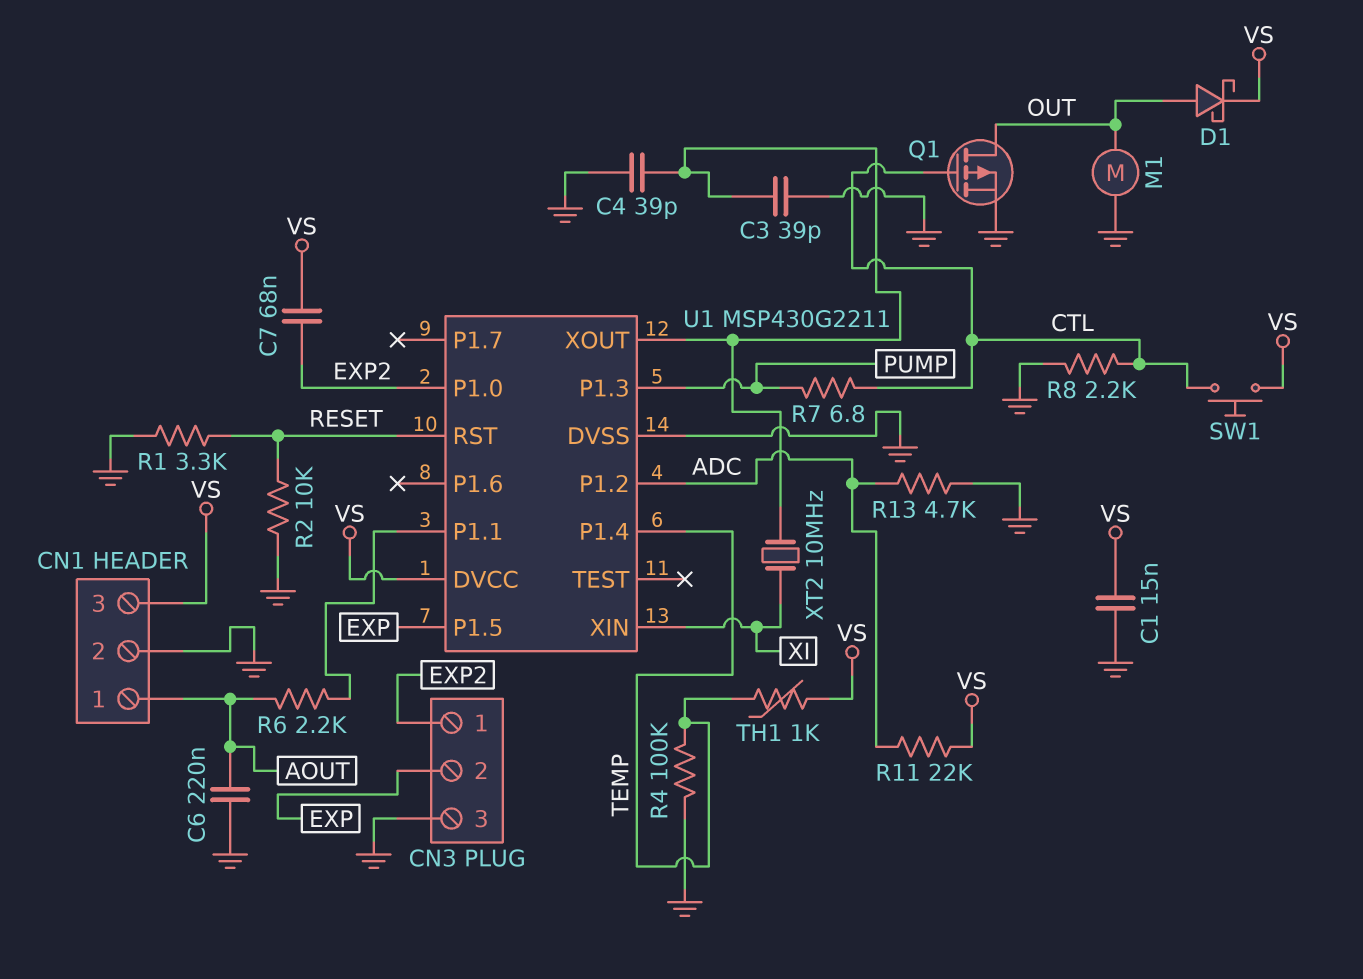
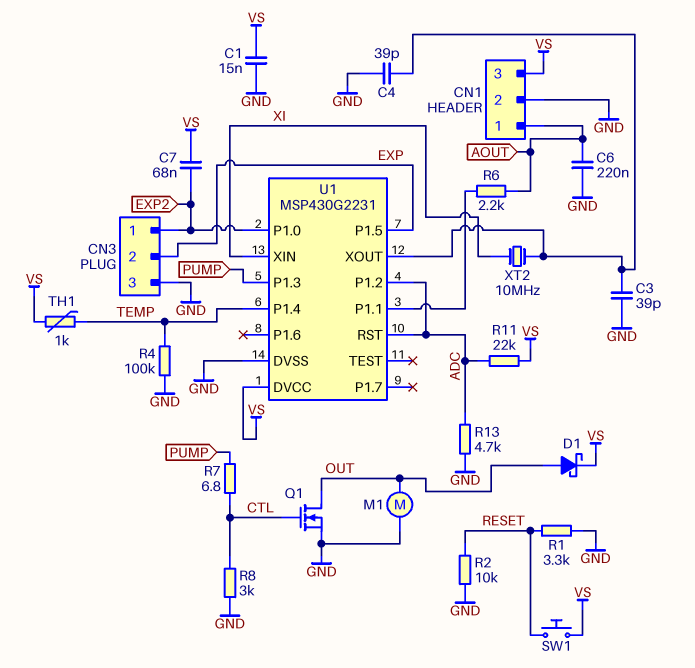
Q1: PMOS (G CTL, D OUT, S GND) -> NMOS (G CTL, D OUT, S GND)
R8: 2.2k (CTL, GND) -> 3k (CTL, GND)
SW1: button (CTL, VS) -> button (RESET, VS)
U1: MSP430G2211 -> MSP430G2231
U1 pin RST: RESET -> ADC

